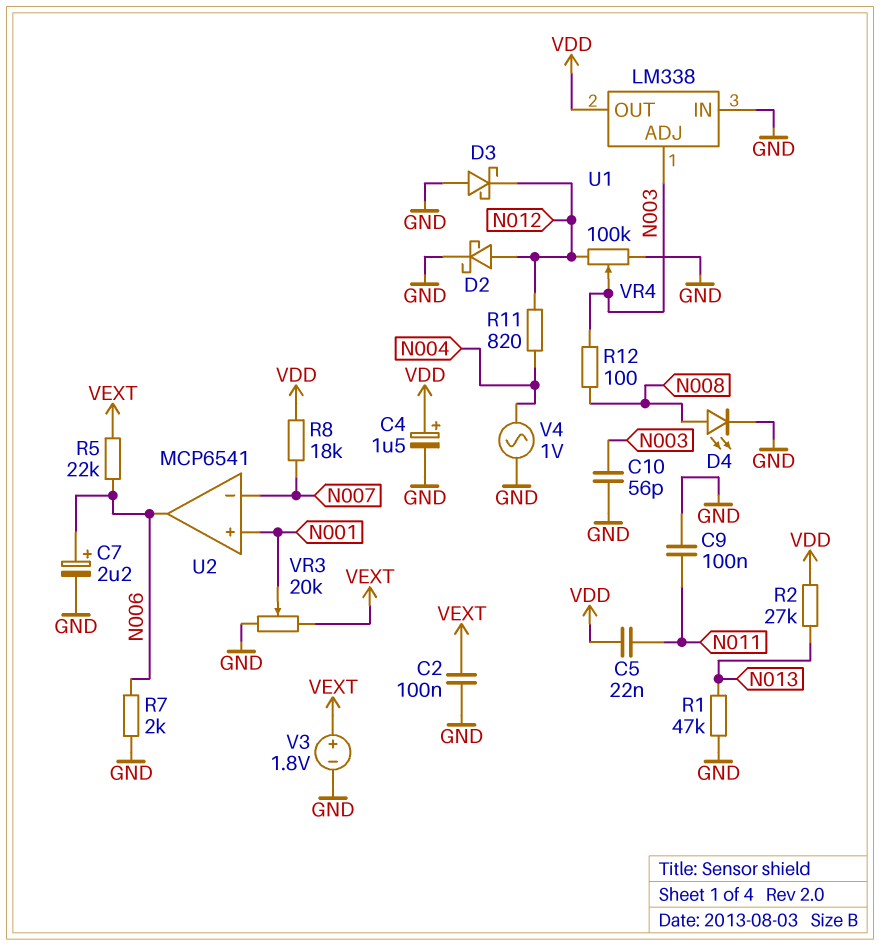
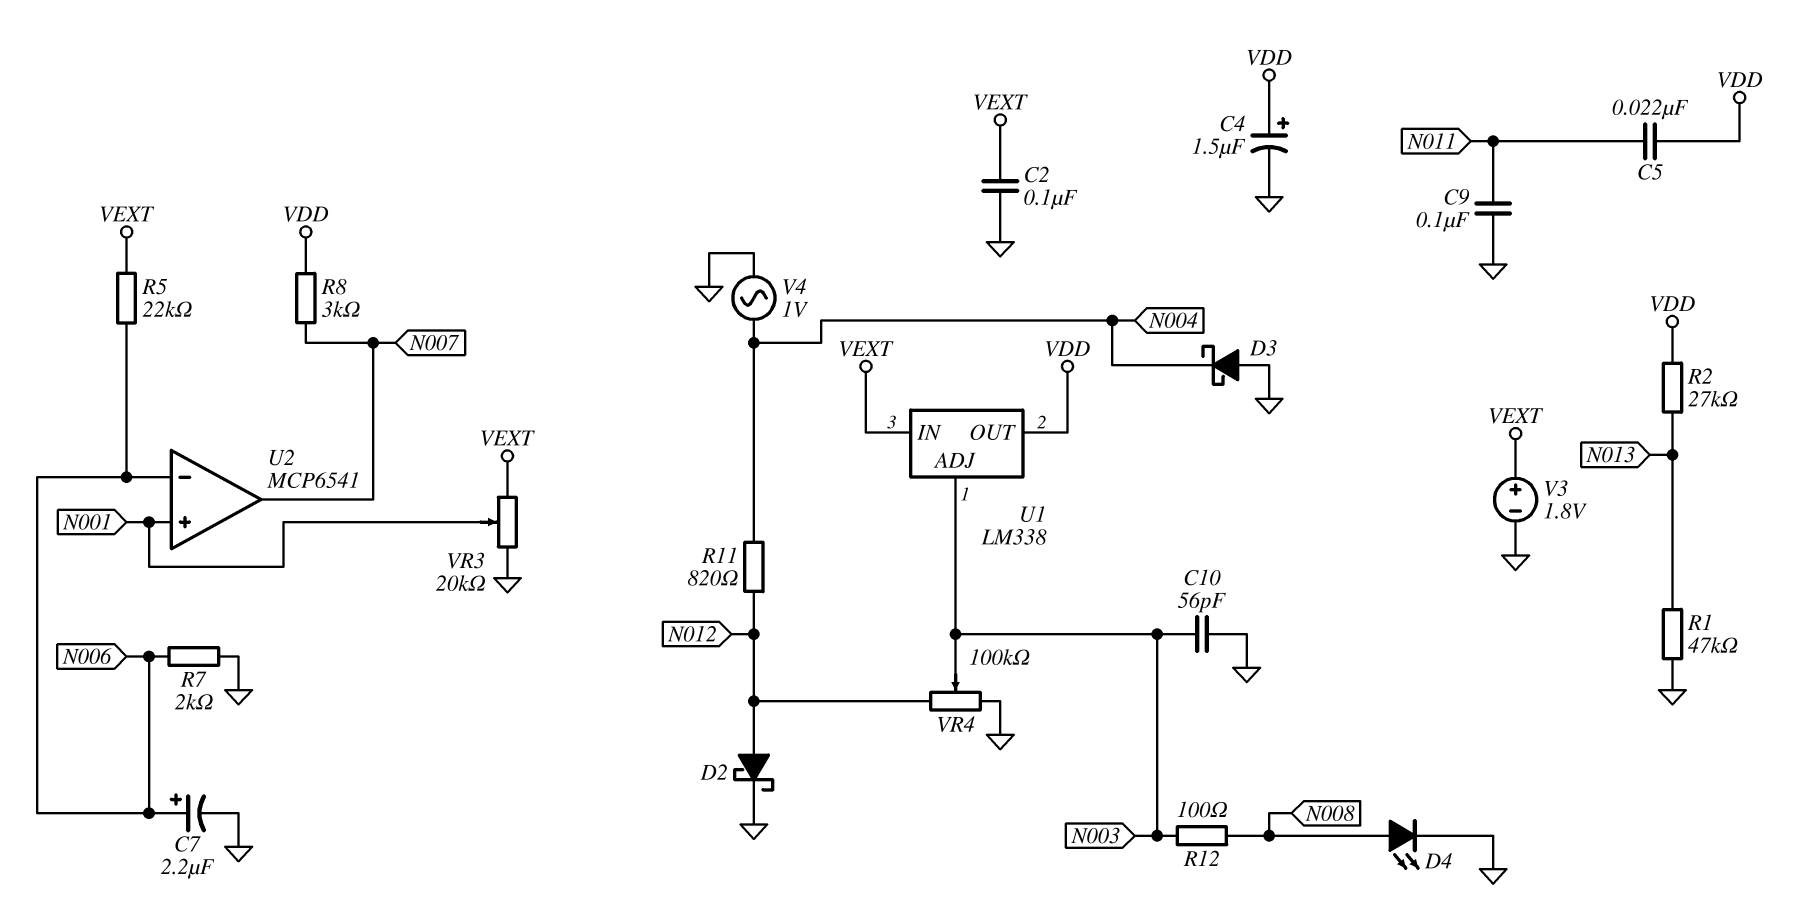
D3: schottky (A GND, K N012) -> schottky (A GND, K N004)
R8: 18k (N007, VDD) -> 3k (N007, VDD)
U1 pin IN: GND -> VEXT
U2 pin in-: N007 -> N006
U2 pin out: N006 -> N007

